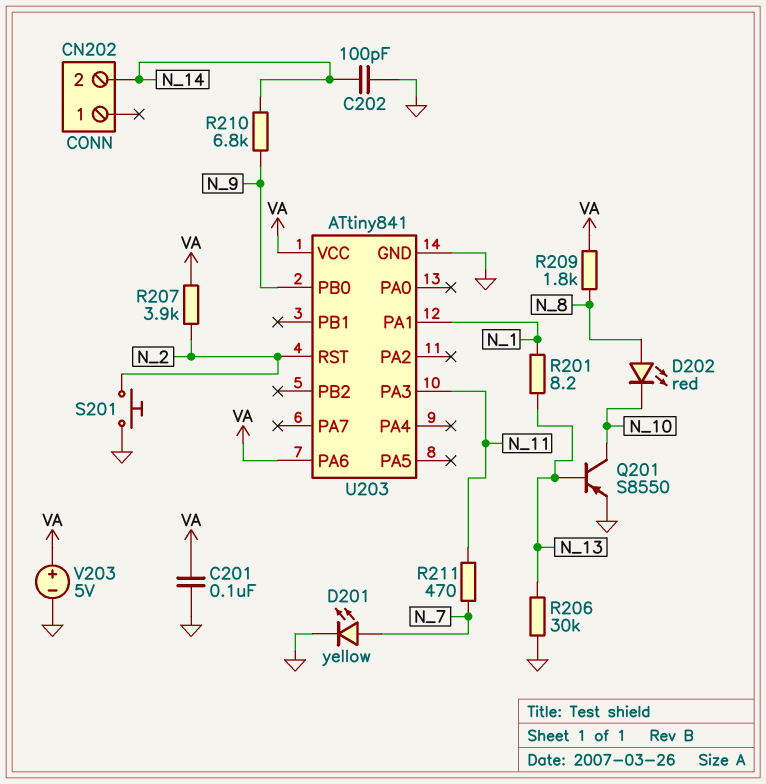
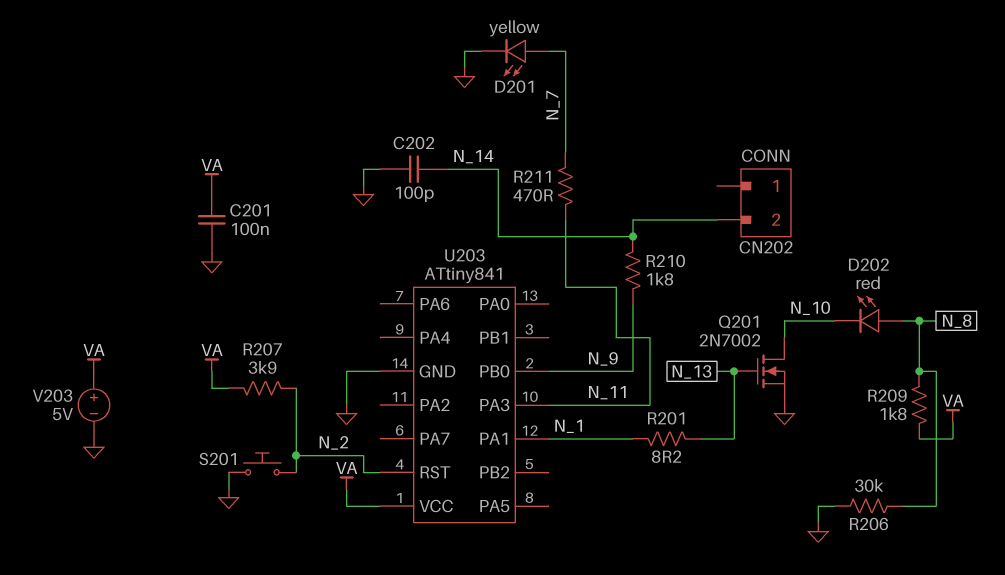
Q201: PNP S8550 (B N_13, C N_10, E GND) -> NMOS 2N7002 (G N_13, D N_10, S GND)
R206: 30k (GND, N_13) -> 30k (GND, N_8)
R210: 6.8k (N_9, N_14) -> 1.8k (N_9, N_14)
U203 pin PA6: VA -> none

